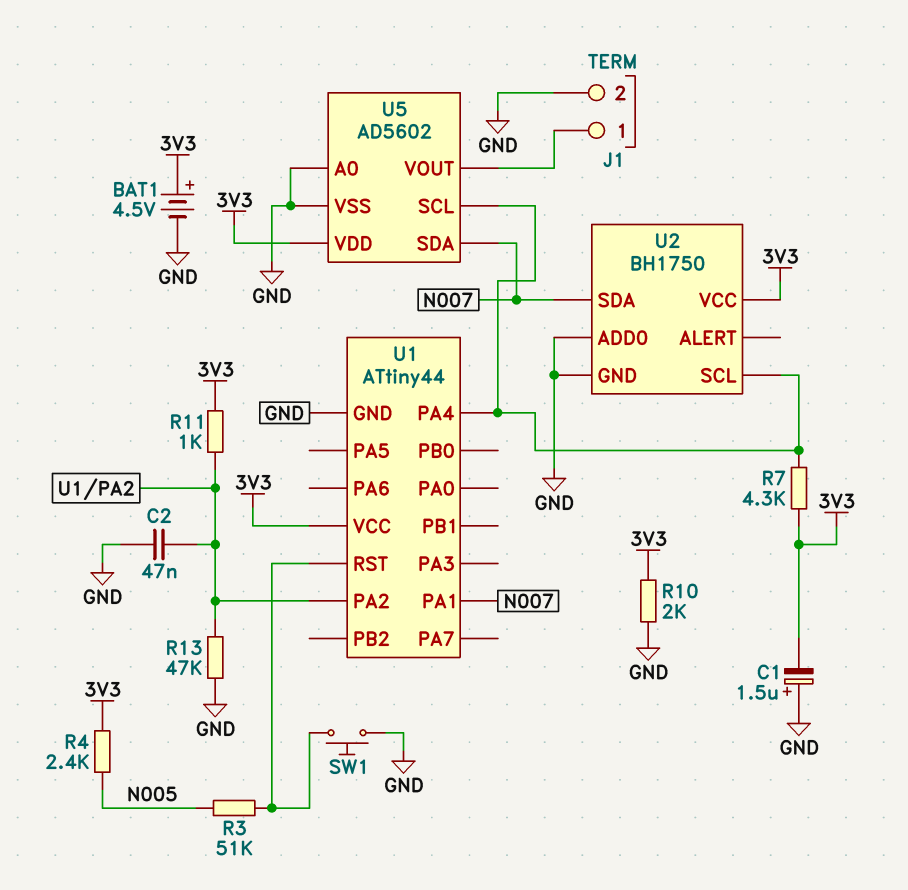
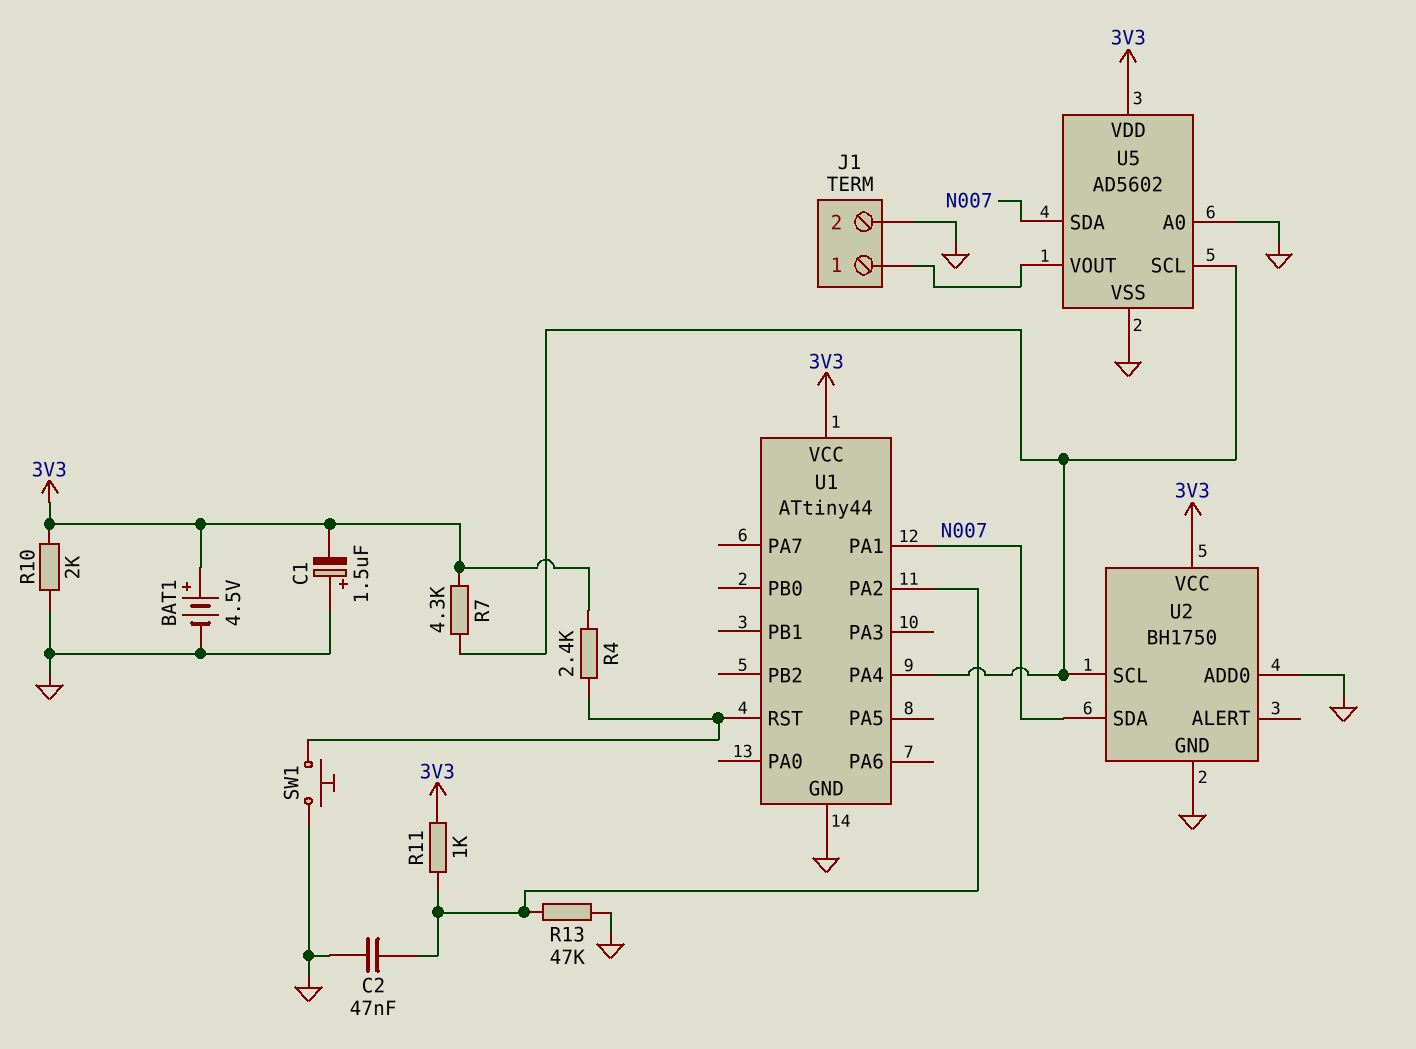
R3: 51k (N005, U1/RST) -> none
R4: 2.4k (3V3, N005) -> 2.4k (3V3, U1/RST)

